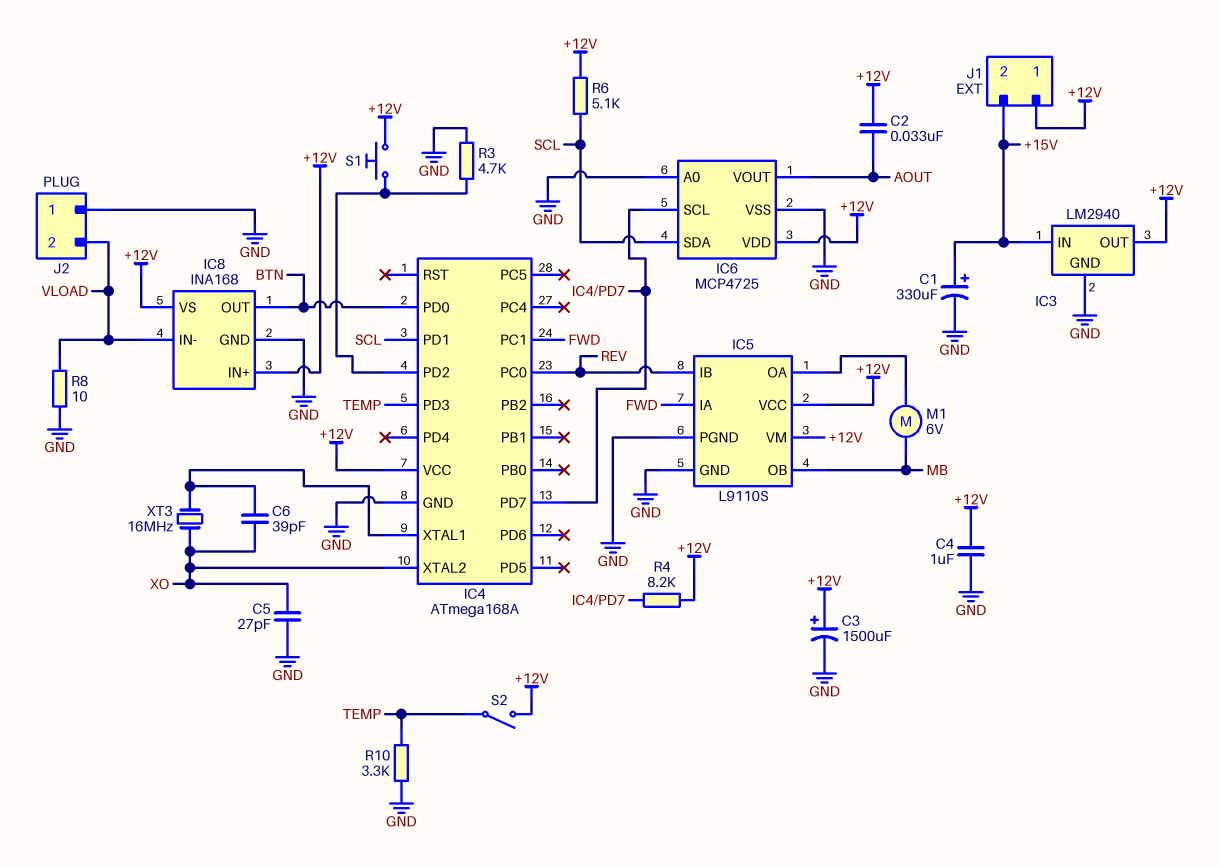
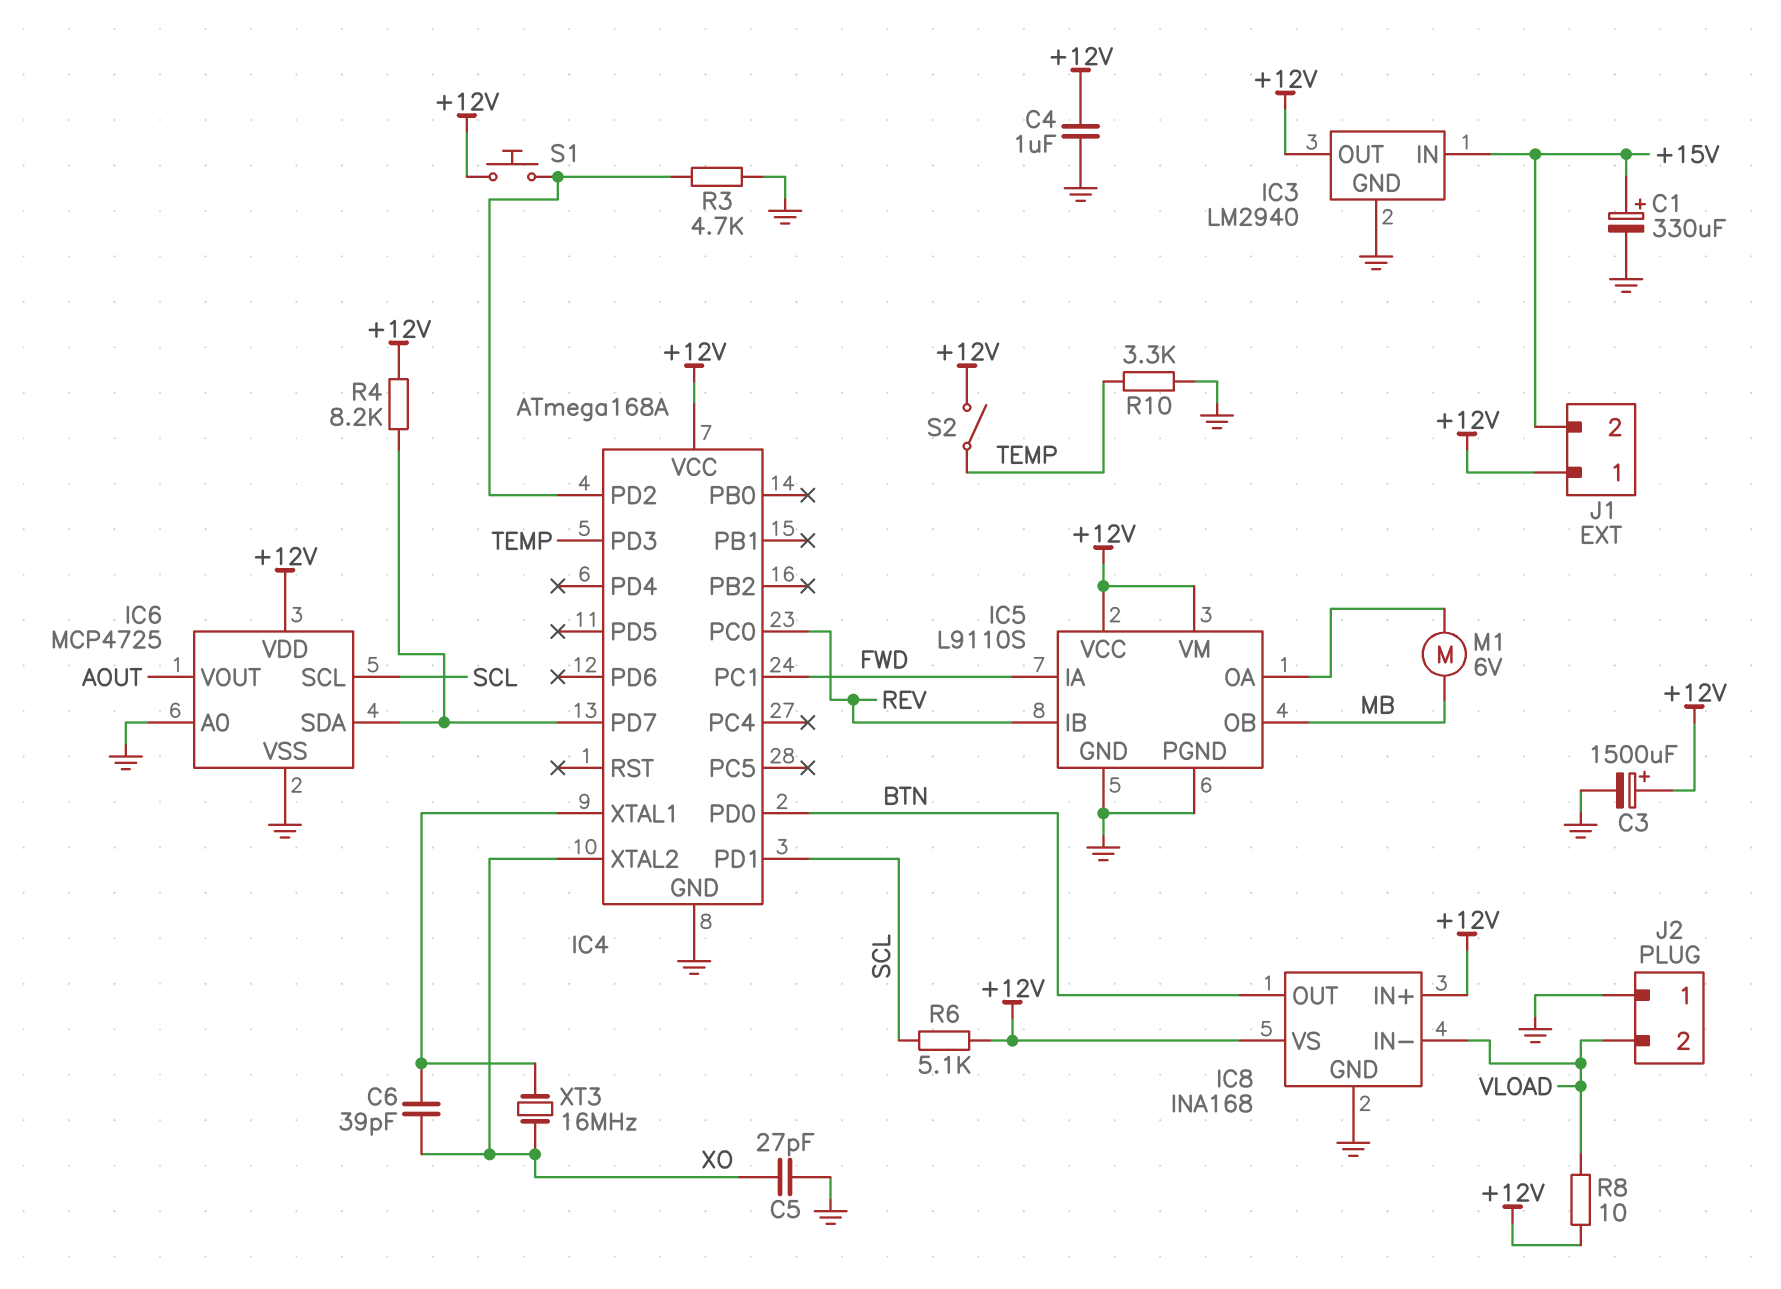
C2: 33nF (+12V, AOUT) -> none
IC6 pin SCL: IC4/PD7 -> SCL
IC6 pin SDA: SCL -> IC4/PD7
R8: 10 (GND, VLOAD) -> 10 (+12V, VLOAD)

